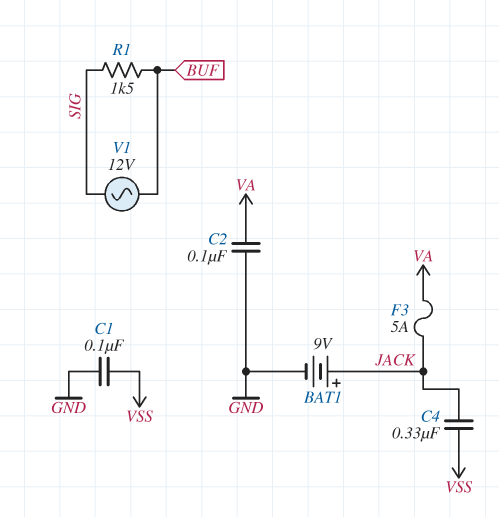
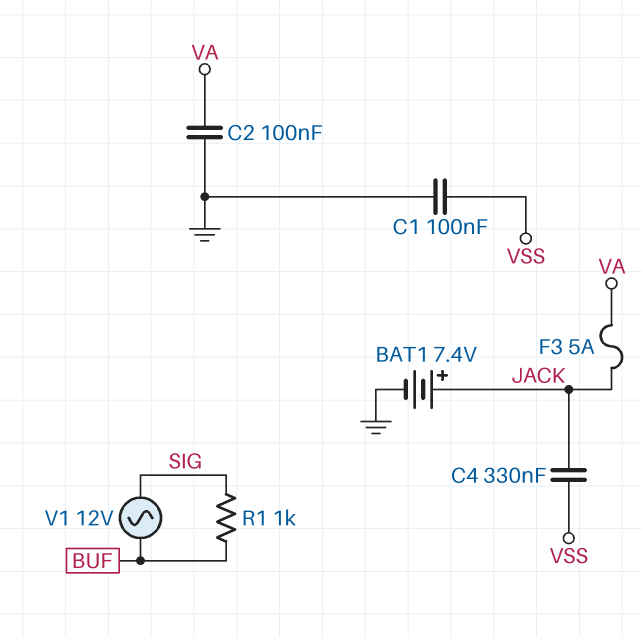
BAT1: 9V (plus JACK, minus GND) -> 7.4V (plus JACK, minus GND)
R1: 1.5k (BUF, SIG) -> 1k (BUF, SIG)

